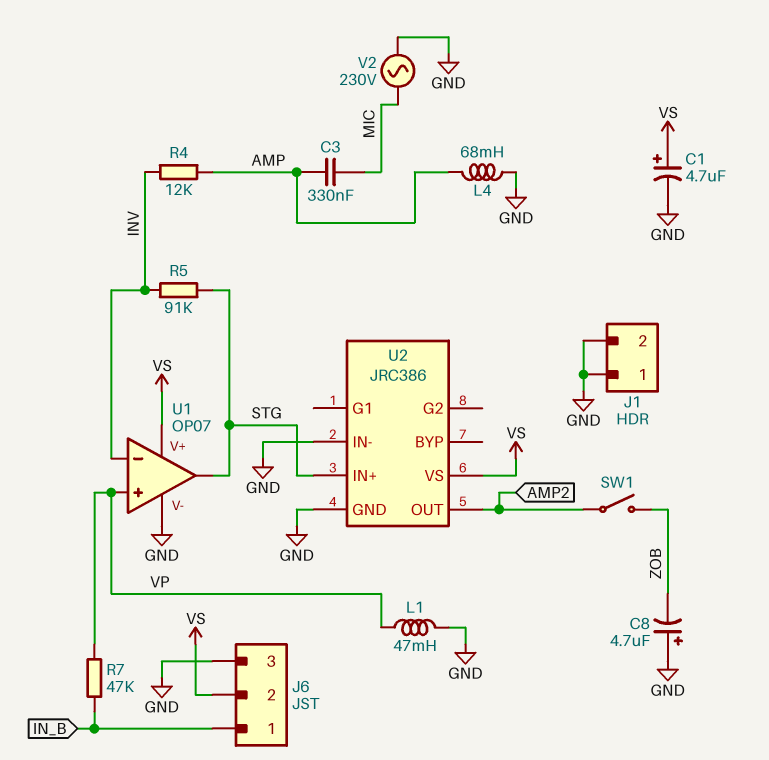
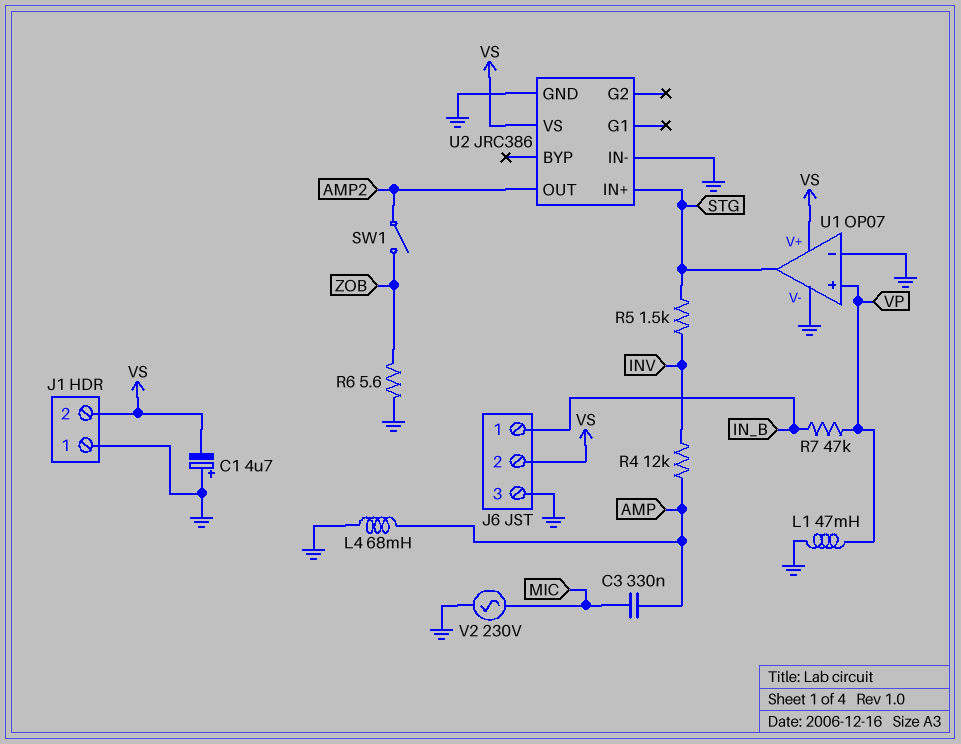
C1: 4.7uF (plus VS, minus GND) -> 4.7uF (plus GND, minus VS)
C8: 4.7uF (plus GND, minus ZOB) -> none
J1 pin 2: GND -> VS
R5: 91k (INV, STG) -> 1.5k (INV, STG)
R6: none -> 5.6 (GND, ZOB)
U1 pin in-: INV -> GND

